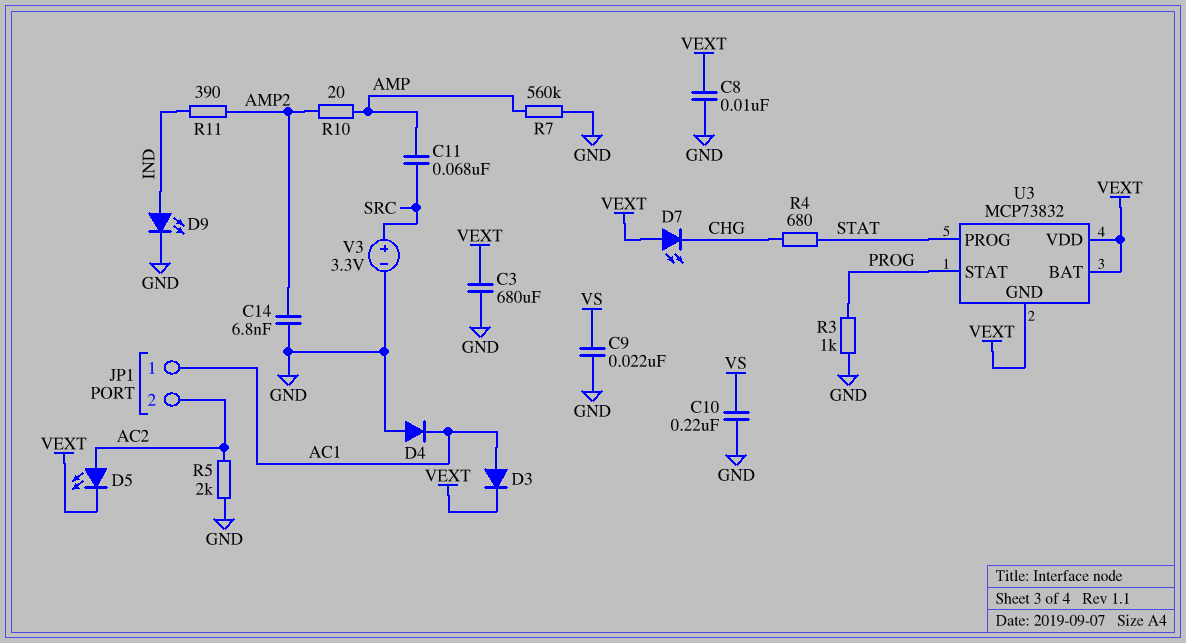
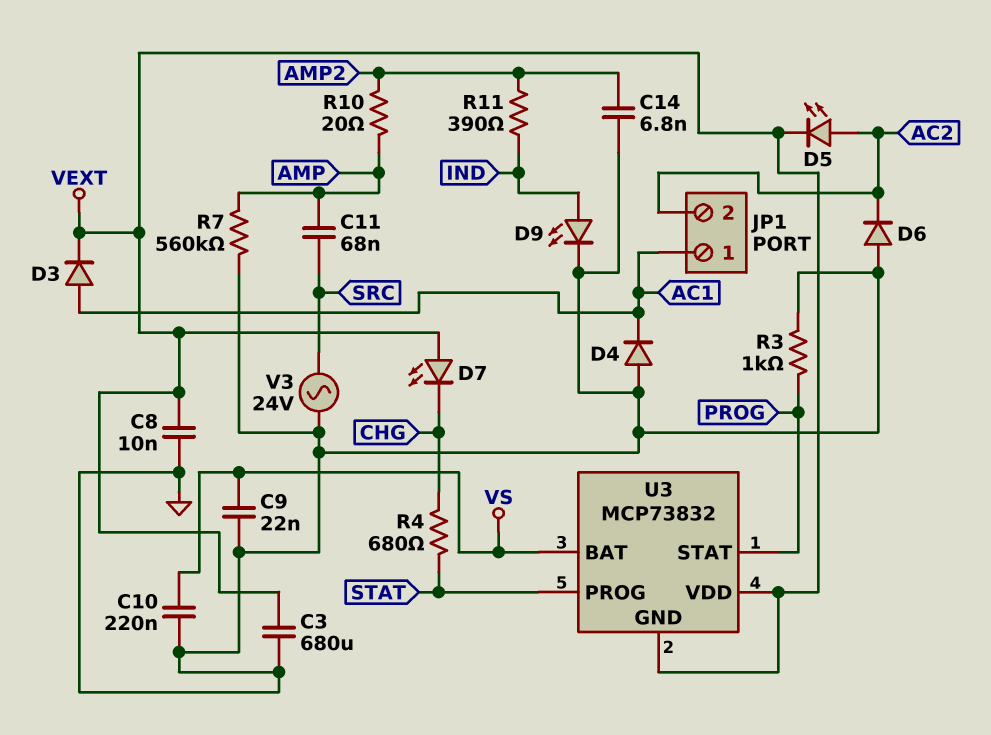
D6: none -> diode (A GND, K AC2)
R5: 2k (AC2, GND) -> none
U3 pin BAT: VEXT -> VS
V3: 3.3V (plus SRC, minus GND) -> AC 24V (GND, SRC)

